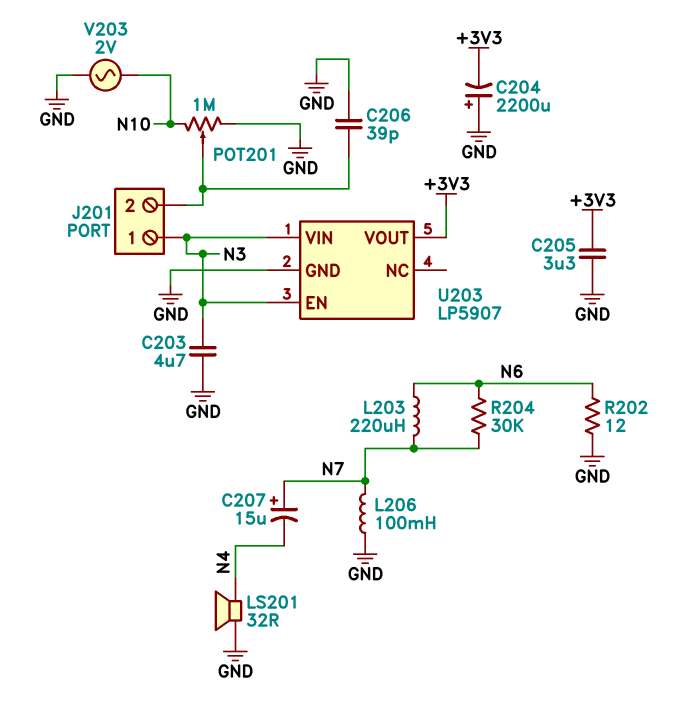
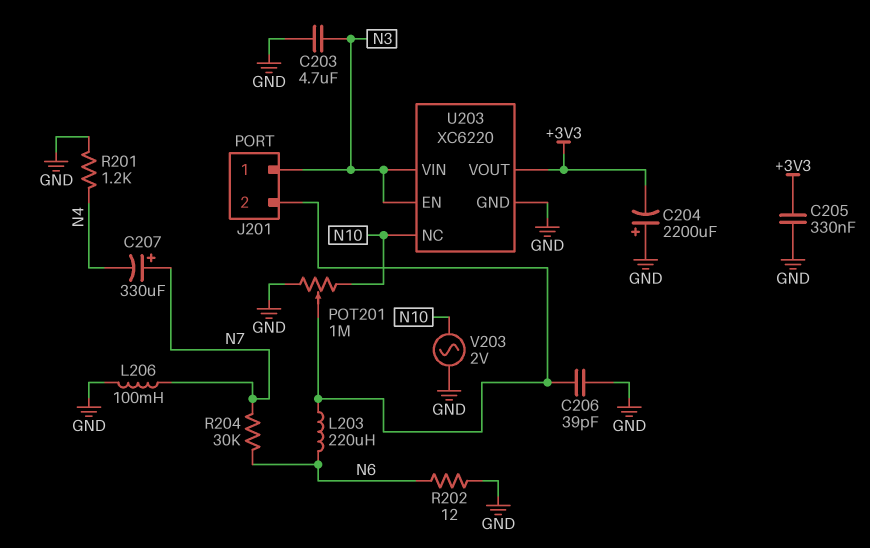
C205: 3.3uF (+3V3, GND) -> 330nF (+3V3, GND)
C207: 15uF (plus N7, minus N4) -> 330uF (plus N7, minus N4)
L203: 220uH (N6, N7) -> 220uH (J201/2, N6)
LS201: speaker 32R (GND, N4) -> none
R201: none -> 1.2k (GND, N4)
U203: LP5907 -> XC6220
U203 pin NC: none -> N10

